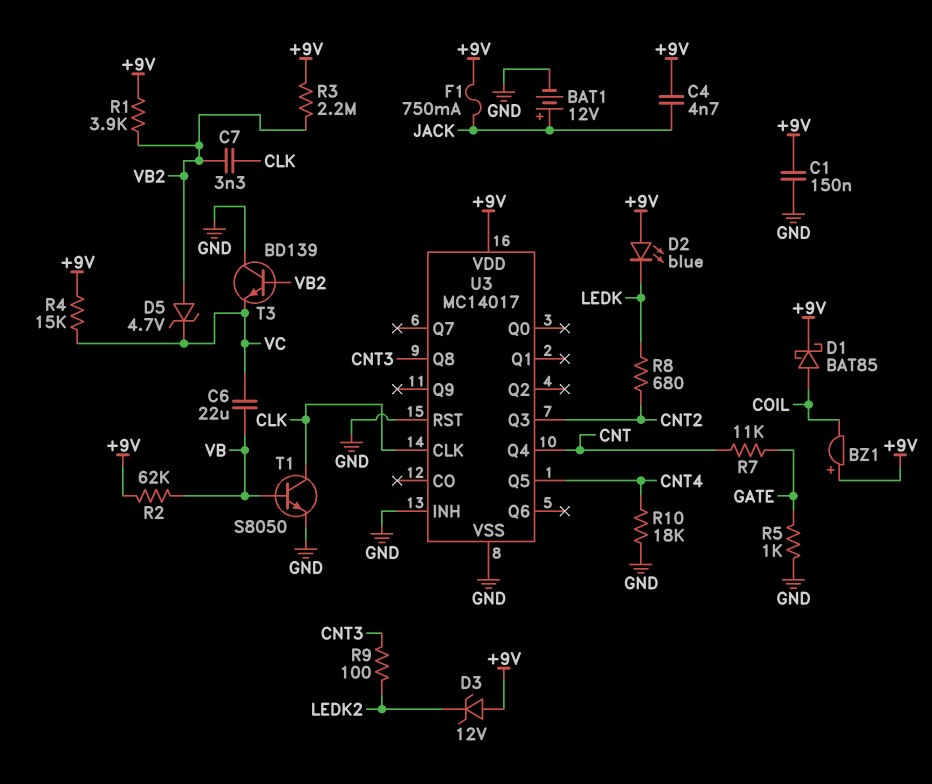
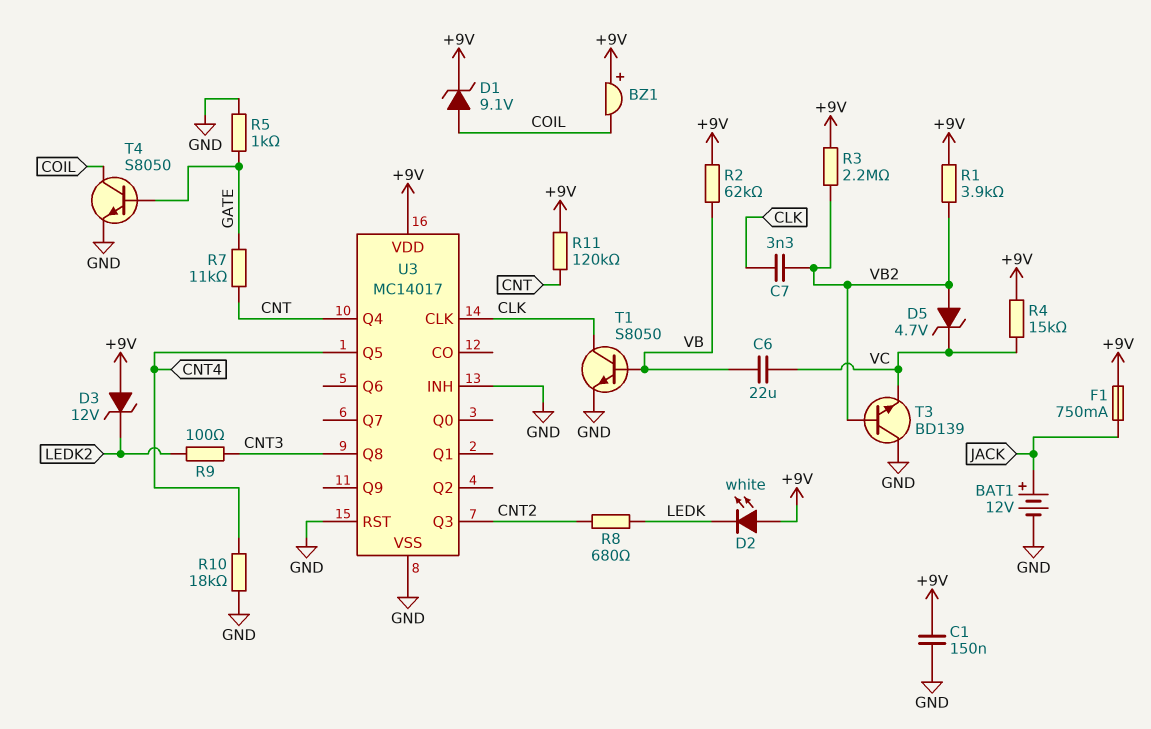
C4: 4.7nF (+9V, JACK) -> none
D1: schottky BAT85 (A COIL, K +9V) -> zener 9.1V (A COIL, K +9V)
D2: LED blue (A +9V, K LEDK) -> LED white (A +9V, K LEDK)
R11: none -> 120k (+9V, CNT)
T4: none -> NPN S8050 (B GATE, C COIL, E GND)

